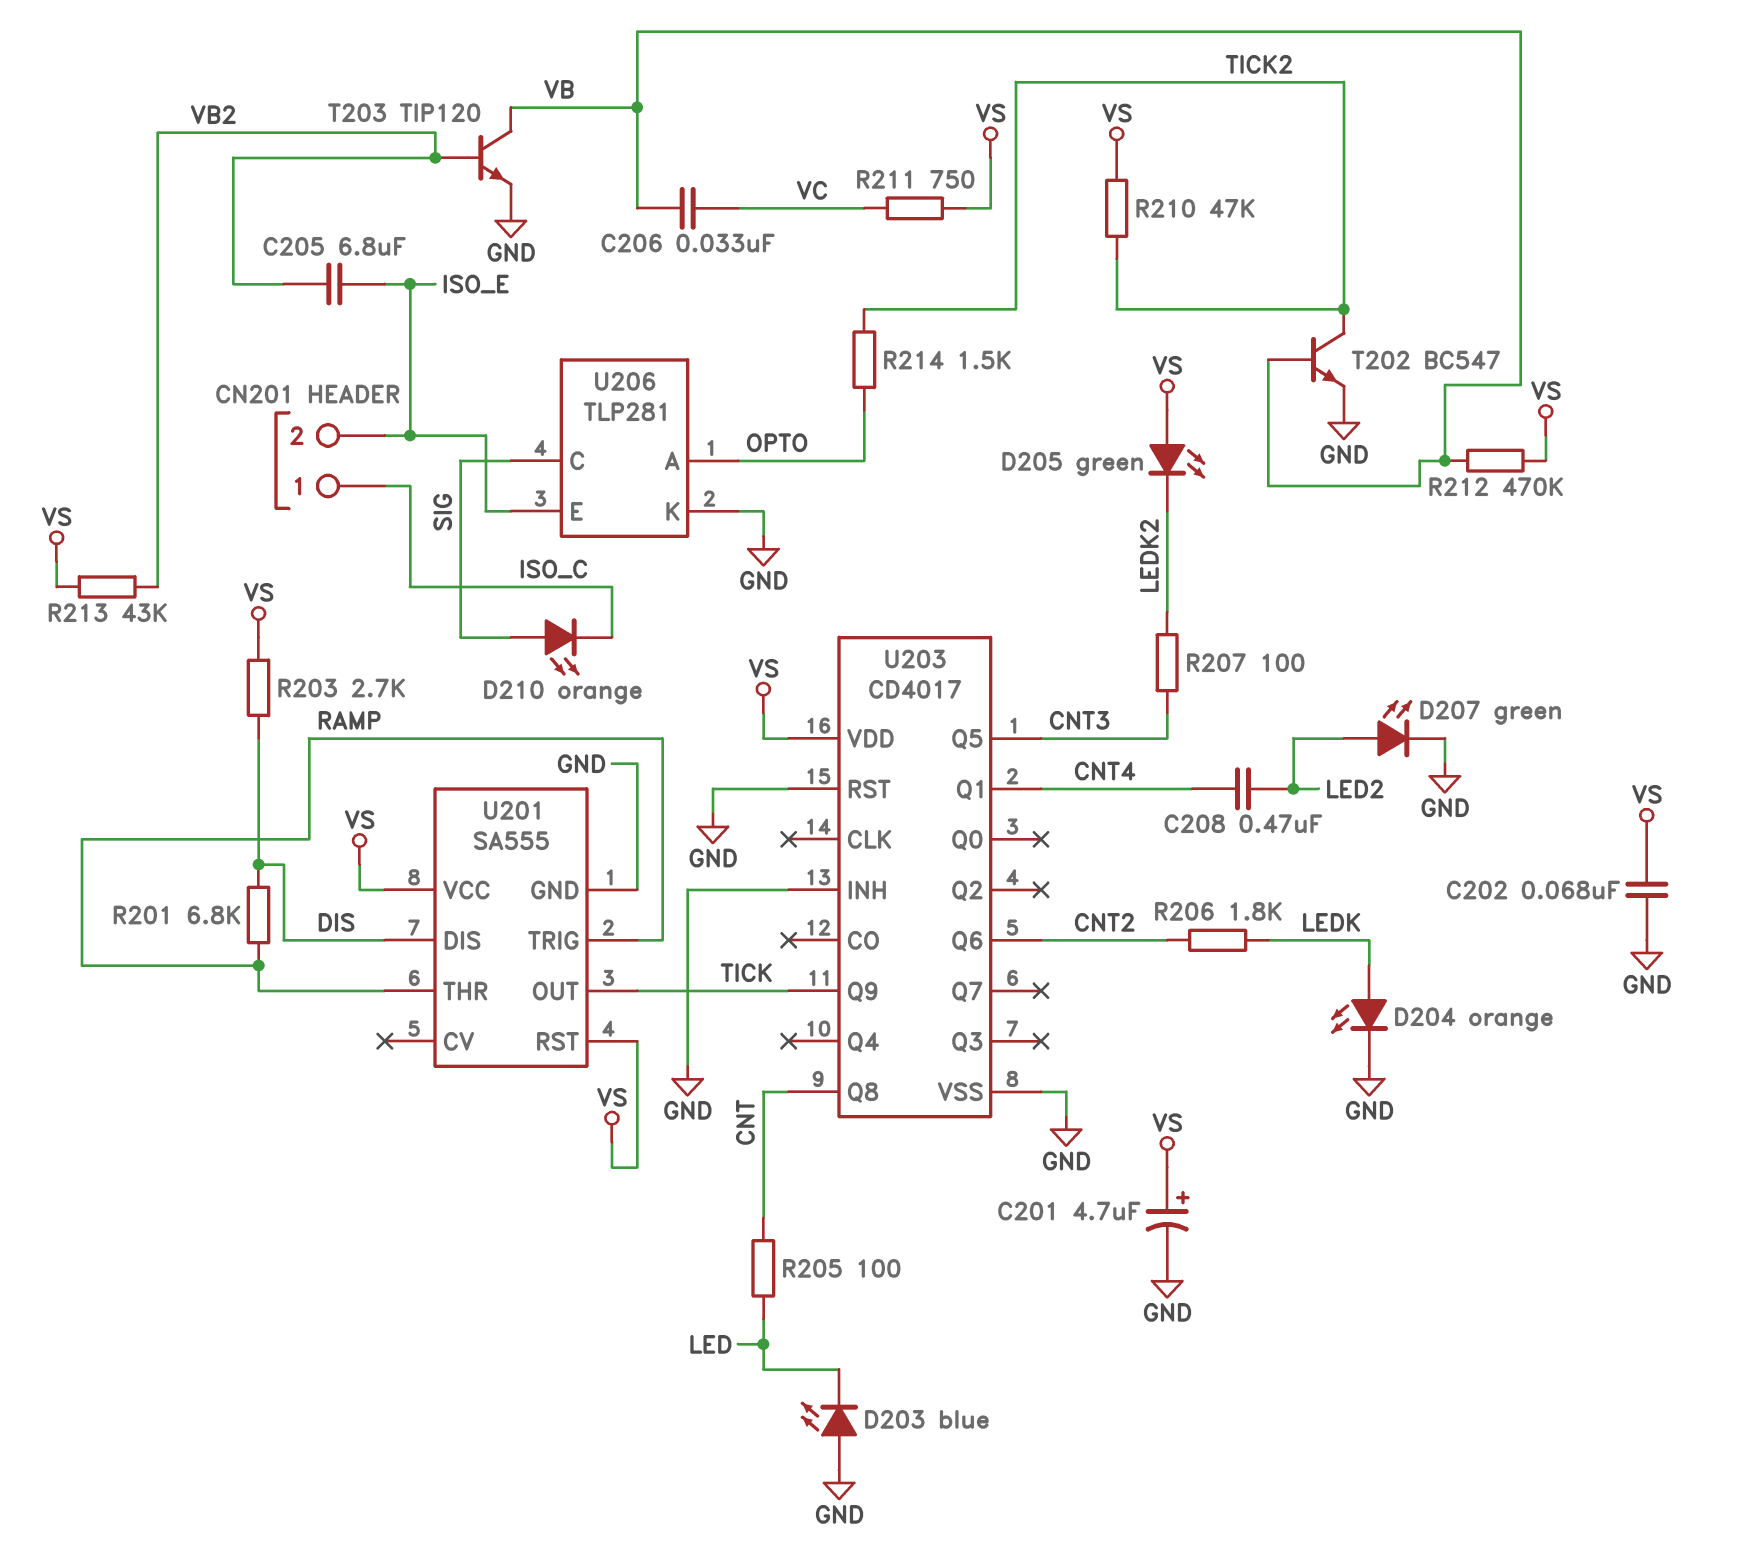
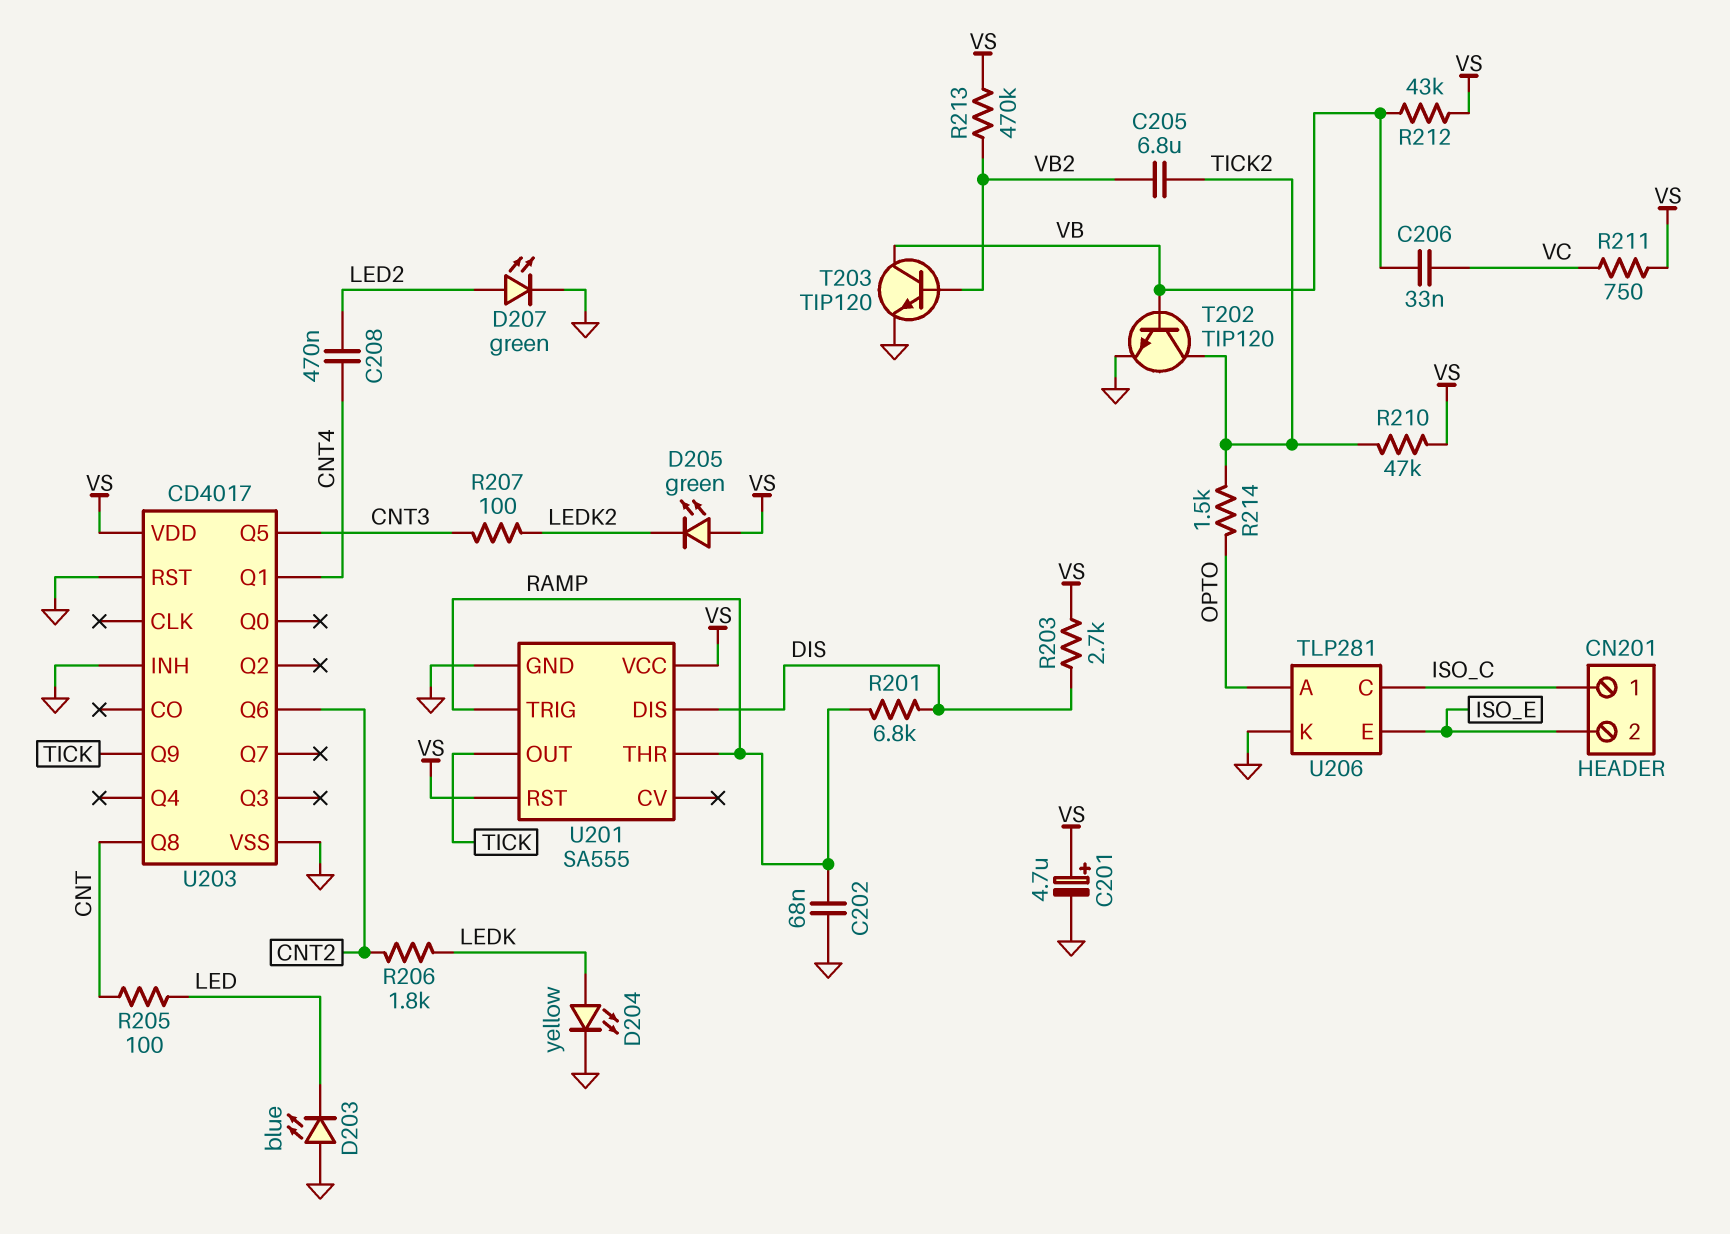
C202: 68nF (GND, VS) -> 68nF (GND, RAMP)
C205: 6.8uF (ISO_E, VB2) -> 6.8uF (TICK2, VB2)
D204: LED orange (A LEDK, K GND) -> LED yellow (A LEDK, K GND)
D210: LED orange (A SIG, K ISO_C) -> none
R212: 470k (VB, VS) -> 43k (VB, VS)
R213: 43k (VB2, VS) -> 470k (VB2, VS)
T202: NPN BC547 (B VB, C TICK2, E GND) -> NPN TIP120 (B VB, C TICK2, E GND)
U206 pin C: SIG -> ISO_C

